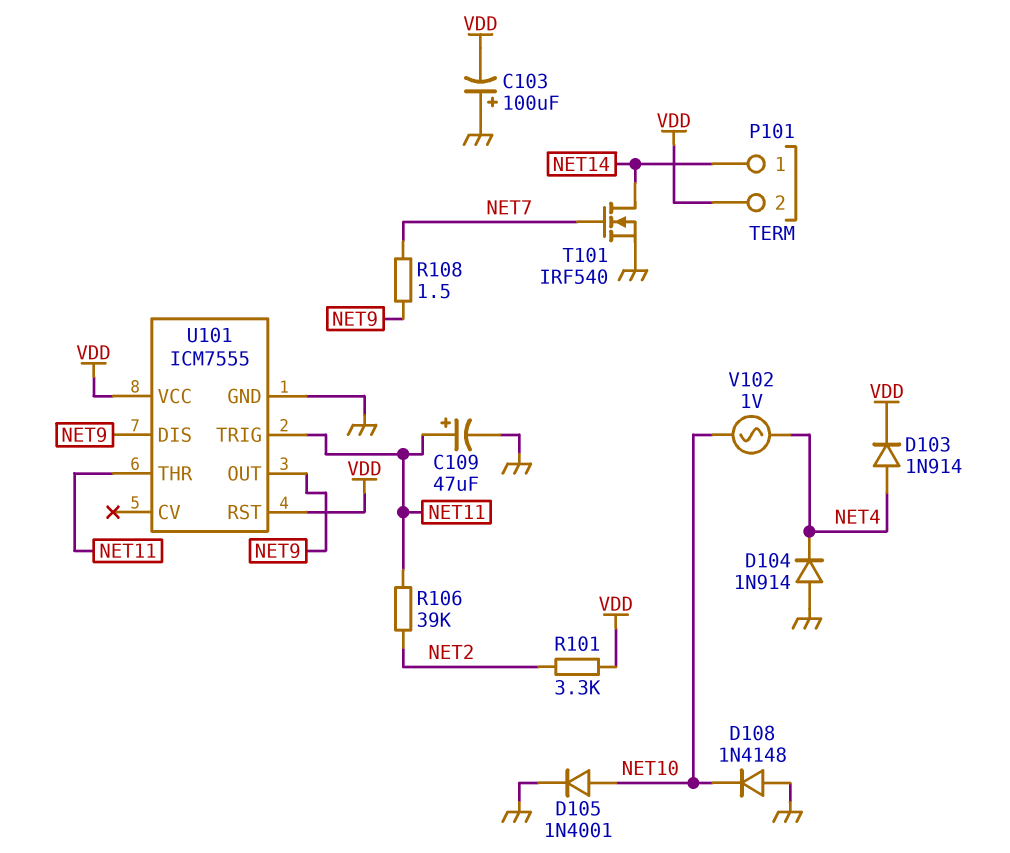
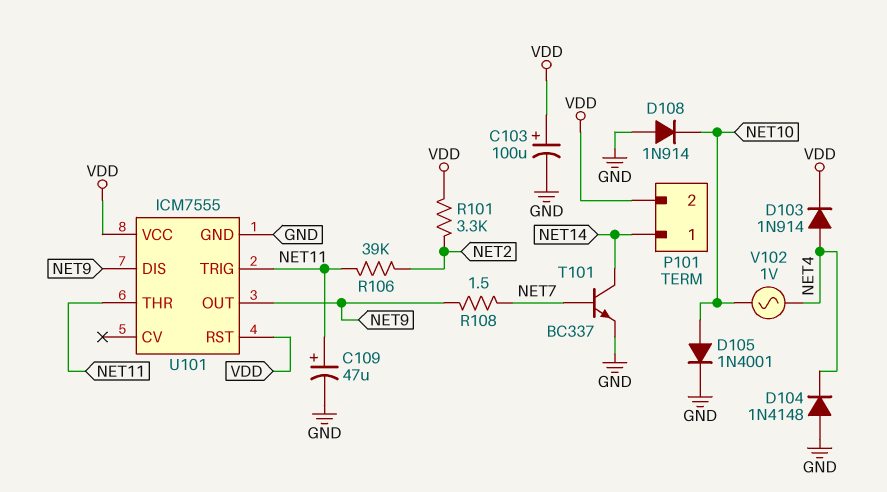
C103: 100uF (plus GND, minus VDD) -> 100uF (plus VDD, minus GND)
D104: diode 1N914 (A GND, K NET4) -> diode 1N4148 (A GND, K NET4)
D108: diode 1N4148 (A GND, K NET10) -> diode 1N914 (A GND, K NET10)
T101: NMOS IRF540 (G NET7, D NET14, S GND) -> NPN BC337 (B NET7, C NET14, E GND)

